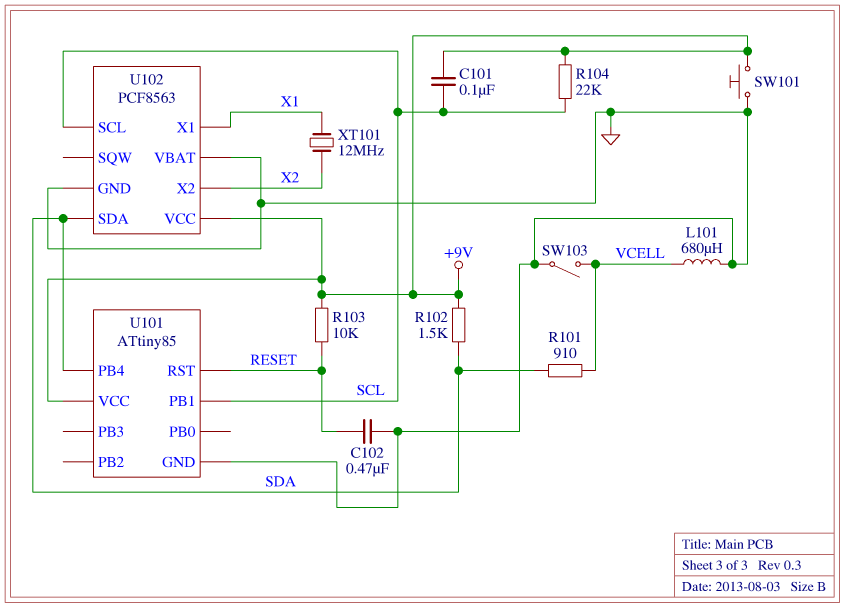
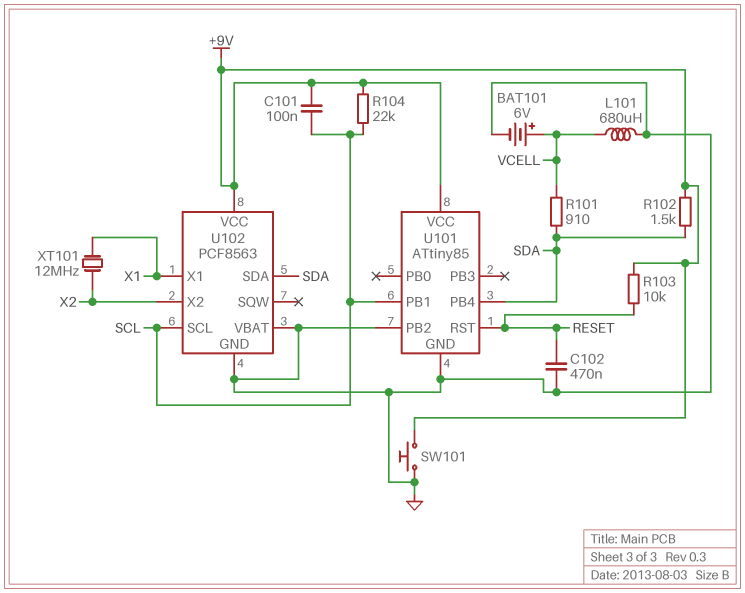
BAT101: none -> 6V (plus VCELL, minus GND)
SW103: switch (GND, VCELL) -> none
U101 pin PB2: none -> GND

